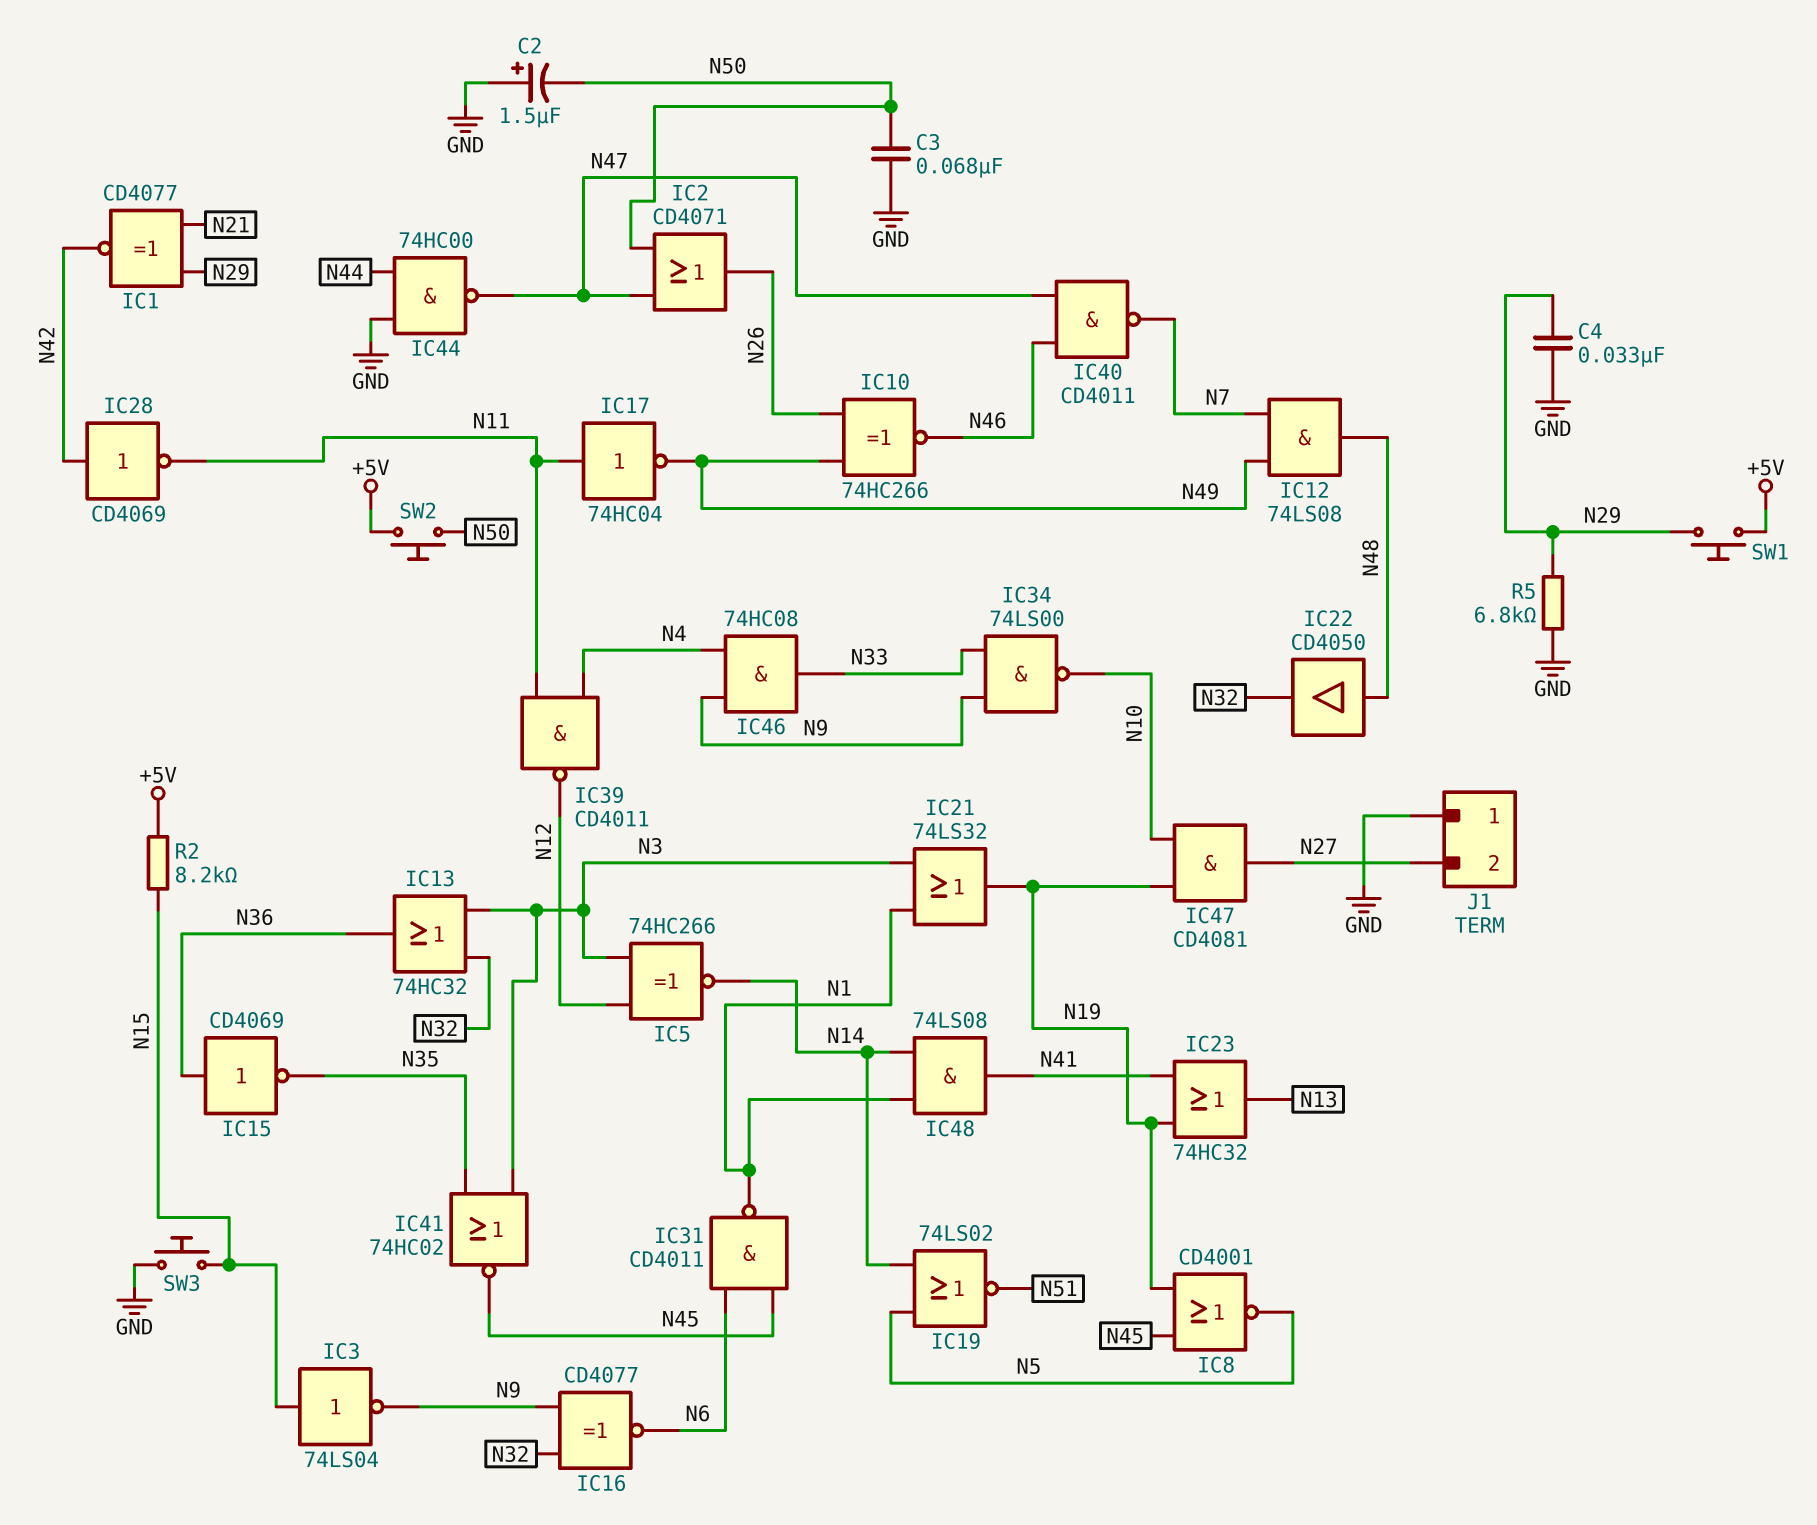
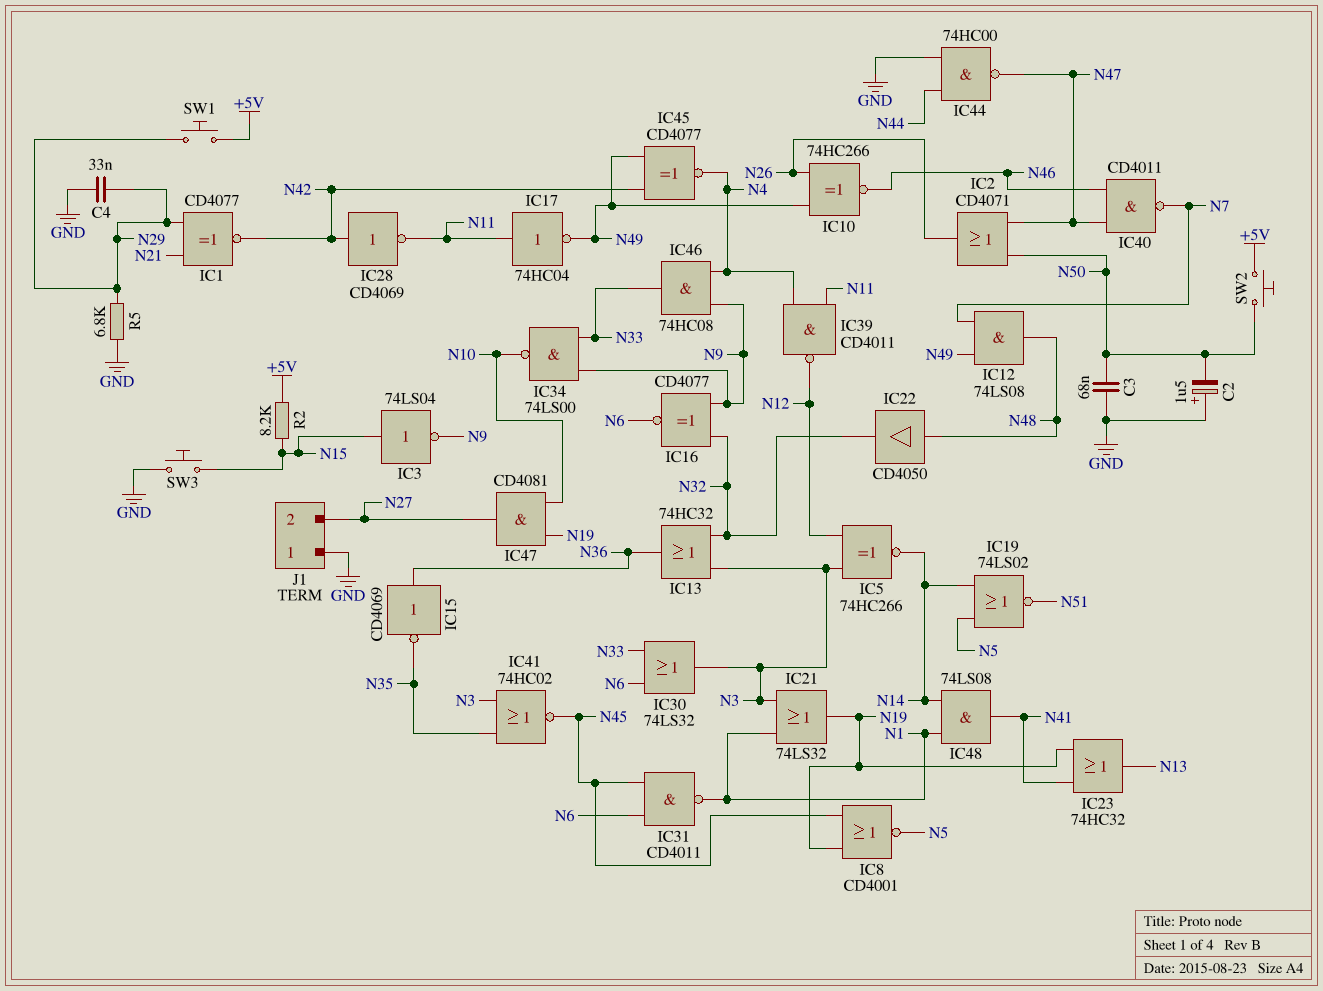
IC30: none -> OR 74LS32 (in N6, in N33, out N3)
IC45: none -> XNOR CD4077 (in N42, in N49, out N4)

